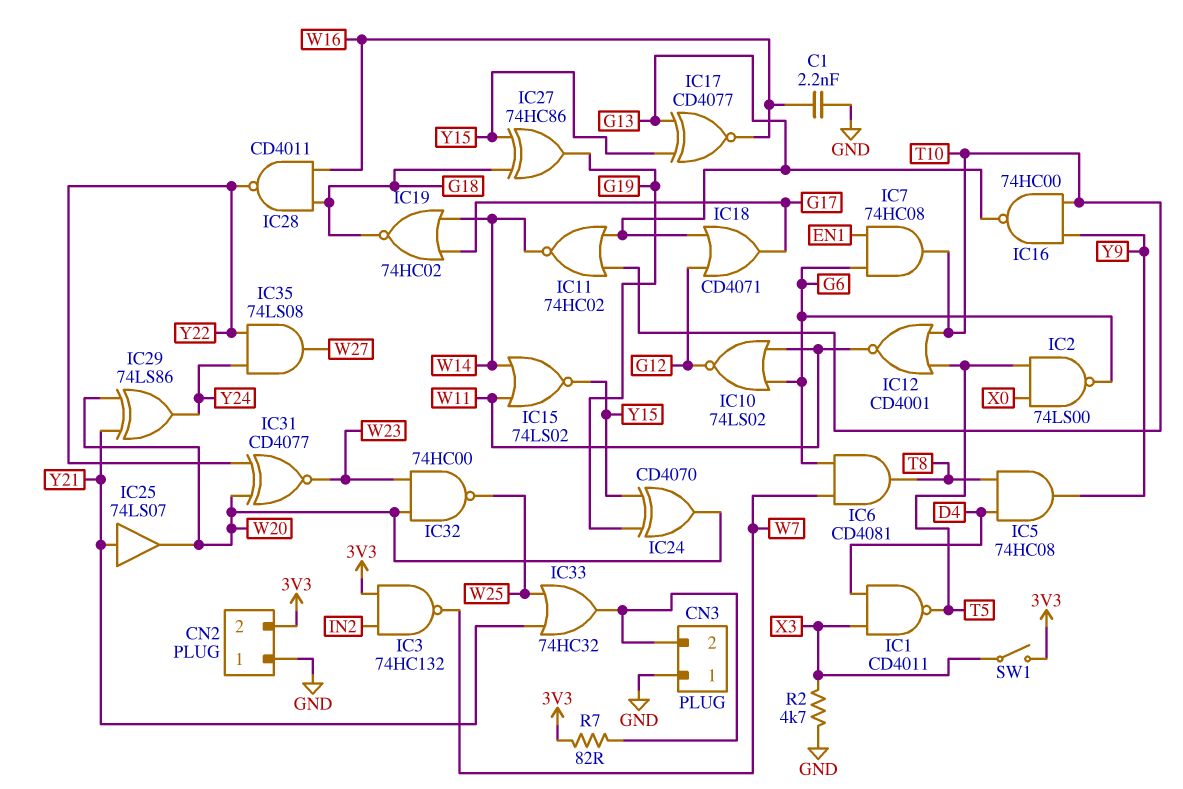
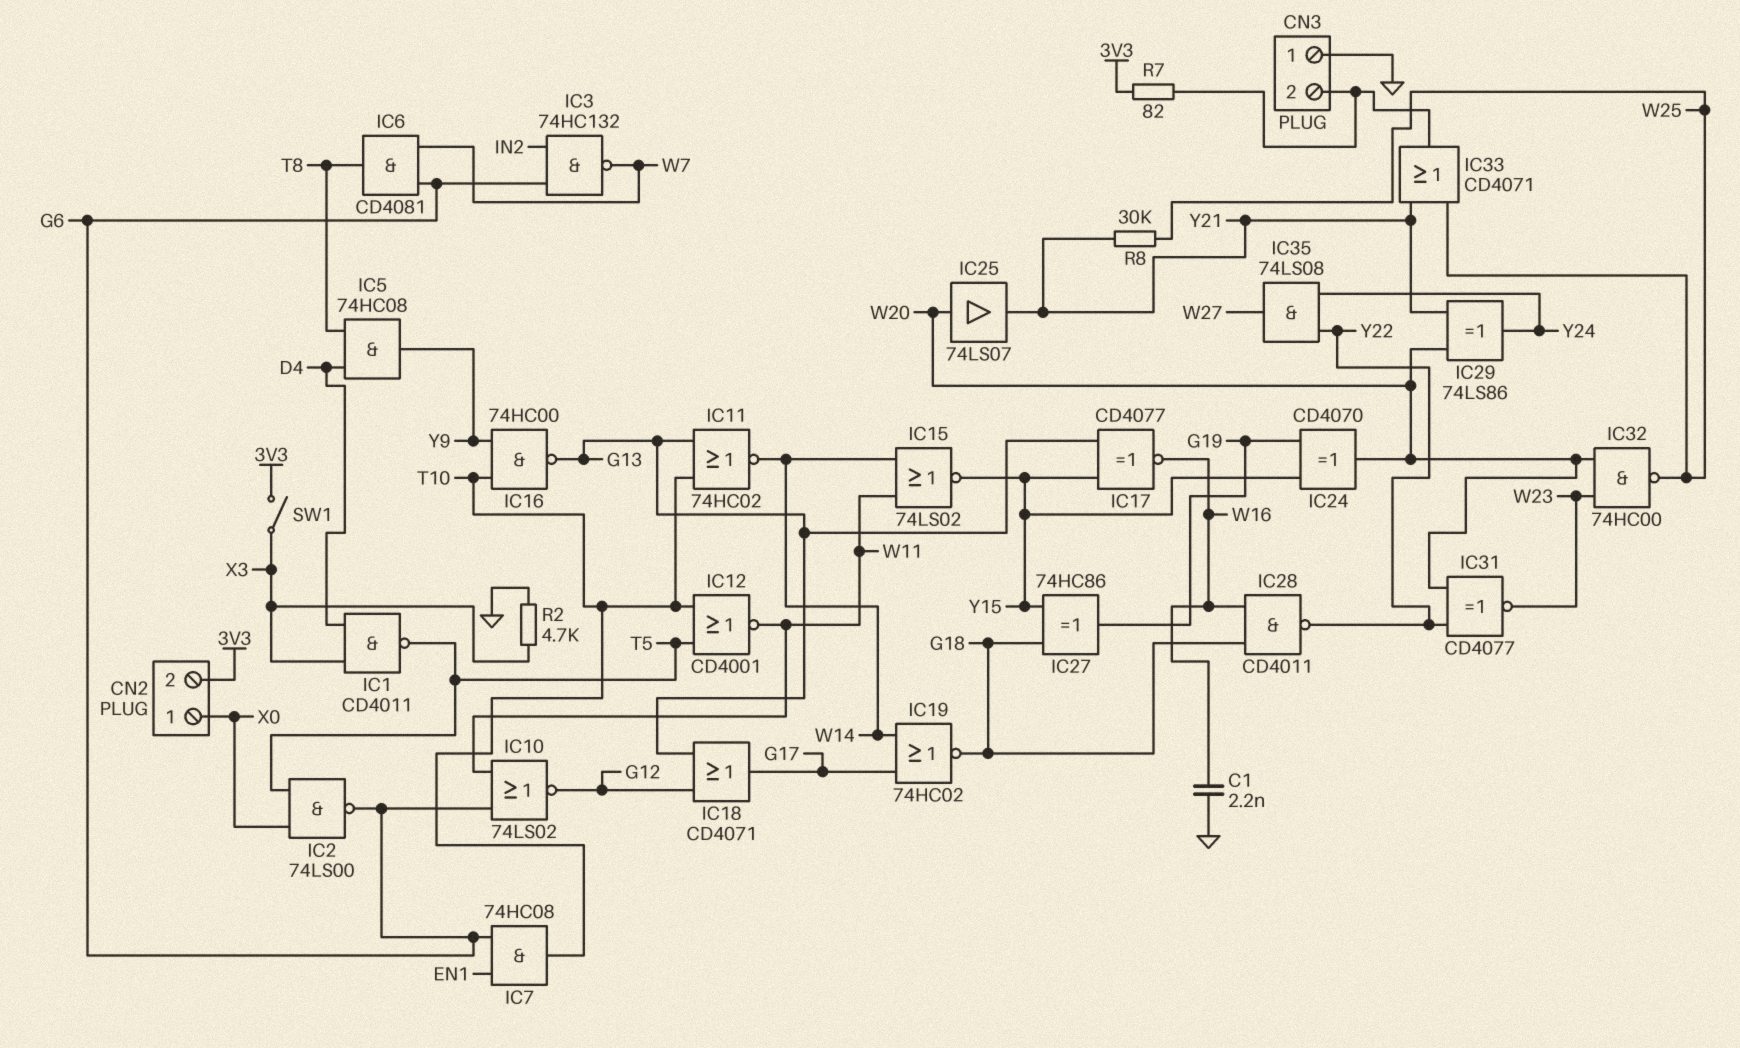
CN2 pin 1: GND -> X0
IC3: NAND 74HC132 (in 3V3, in IN2, out W7) -> NAND 74HC132 (in G6, in IN2, out W7)
IC25: buffer 74LS07 (in Y21, out W20) -> buffer 74LS07 (in W20, out Y21)
IC33: OR 74HC32 (in W25, in Y21, out CN3/2) -> OR CD4071 (in W25, in Y21, out CN3/2)
R8: none -> 30k (W25, Y21)

